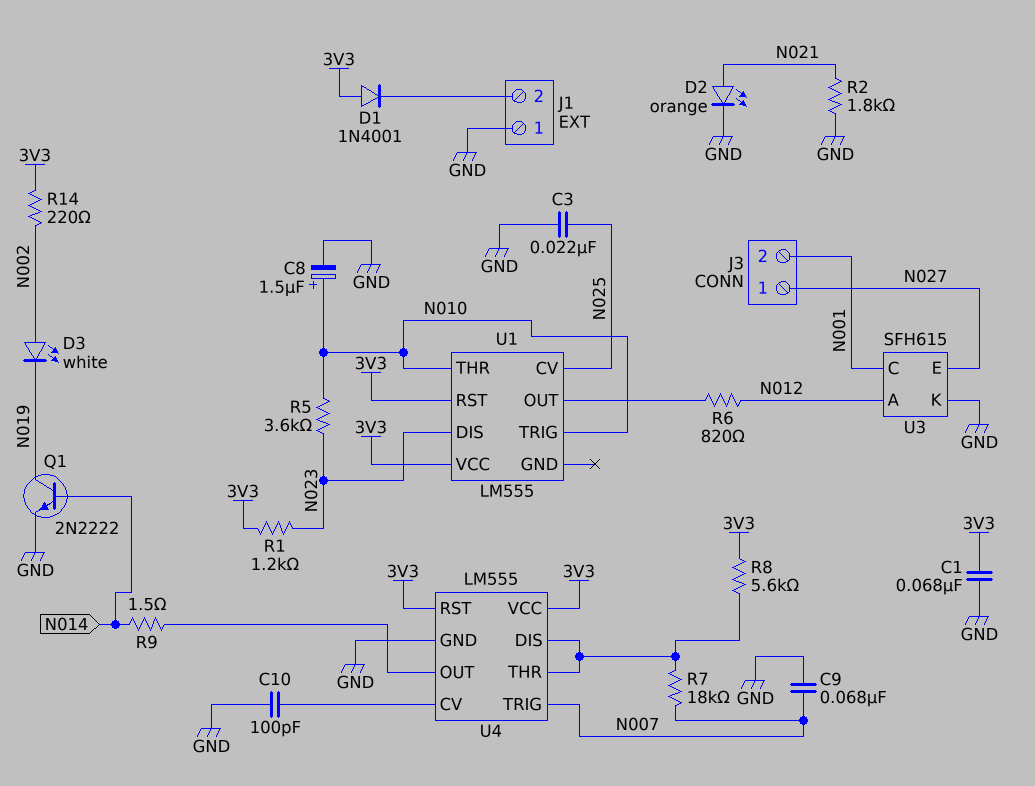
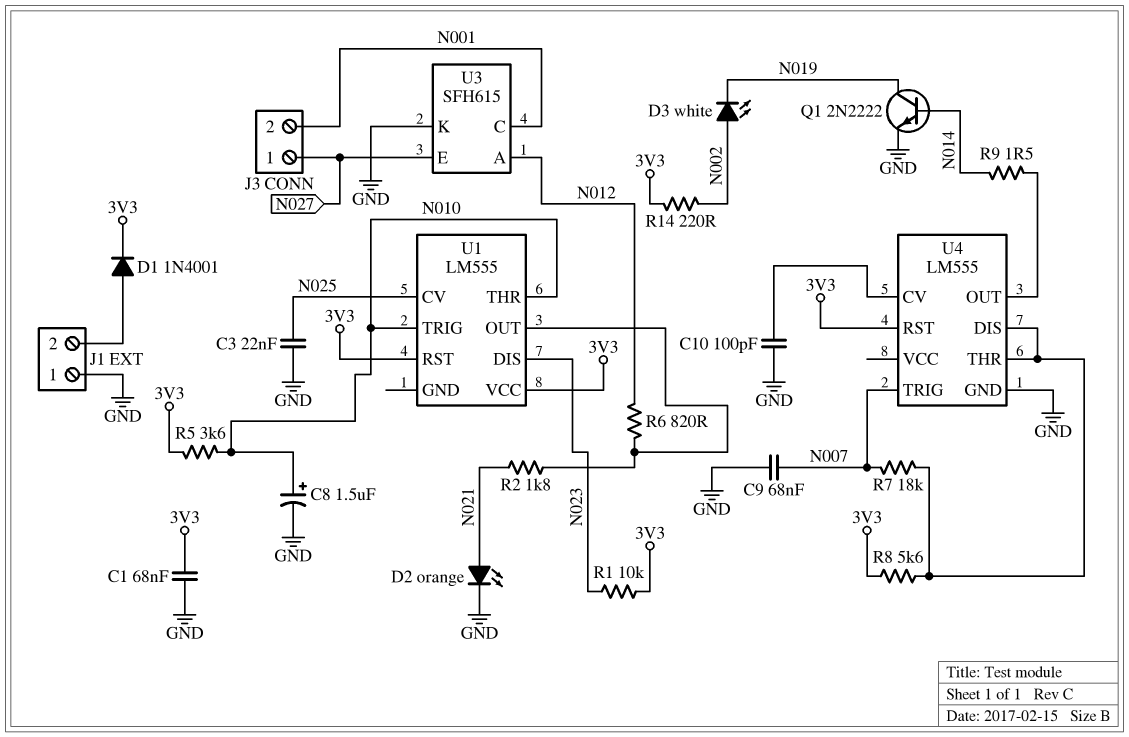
D1: diode 1N4001 (A 3V3, K J1/2) -> diode 1N4001 (A J1/2, K 3V3)
R1: 1.2k (3V3, N023) -> 10k (3V3, N023)
R2: 1.8k (GND, N021) -> 1.8k (N021, U1/OUT)
R5: 3.6k (N010, N023) -> 3.6k (3V3, N010)
U4 pin VCC: 3V3 -> none

